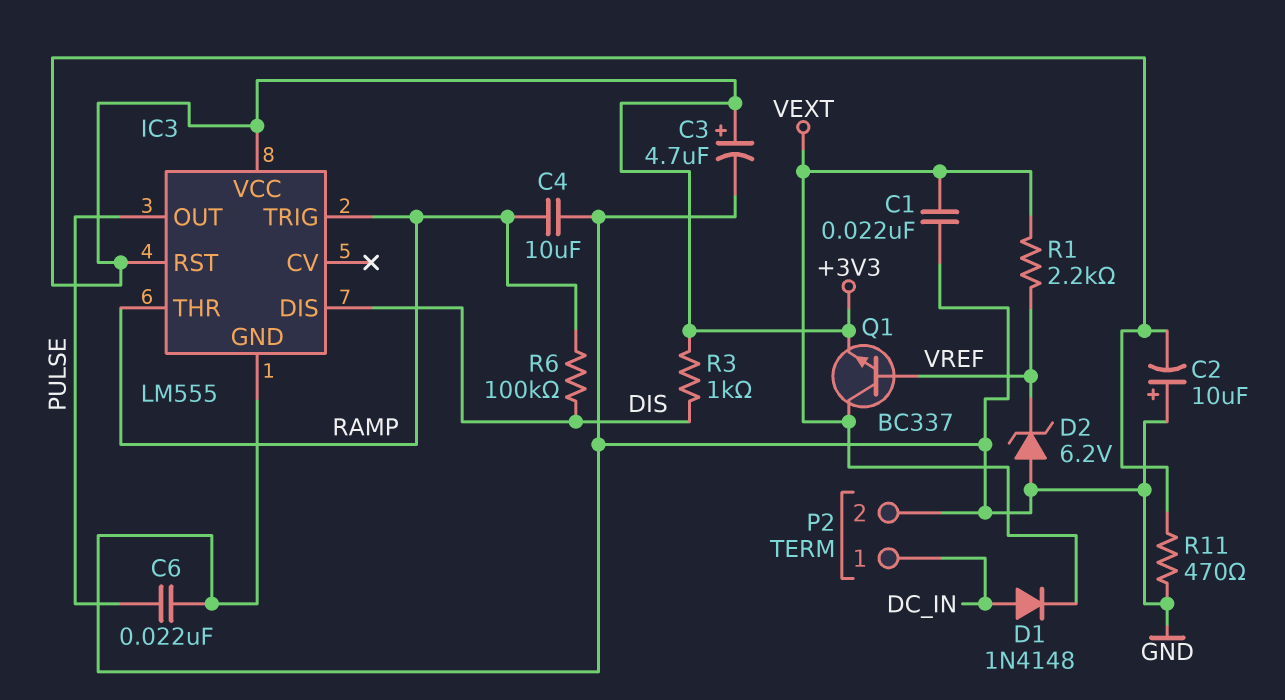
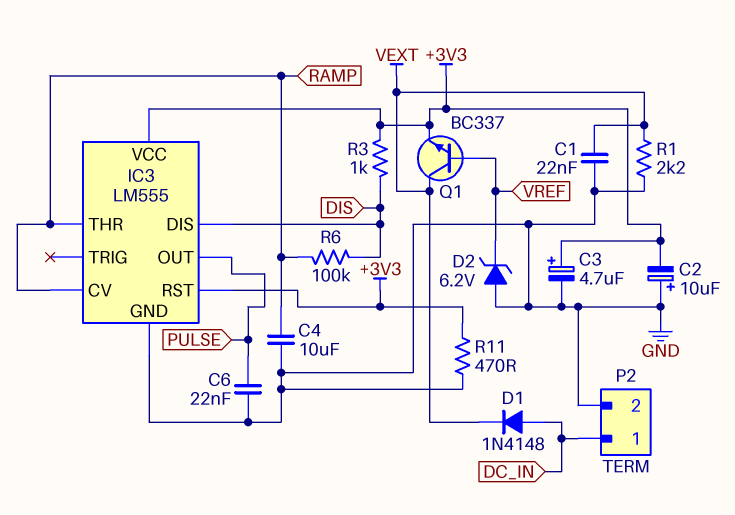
IC3 pin CV: none -> RAMP
IC3 pin TRIG: RAMP -> none
R1: 2.2k (VEXT, VREF) -> 2.2k (GND, VEXT)

